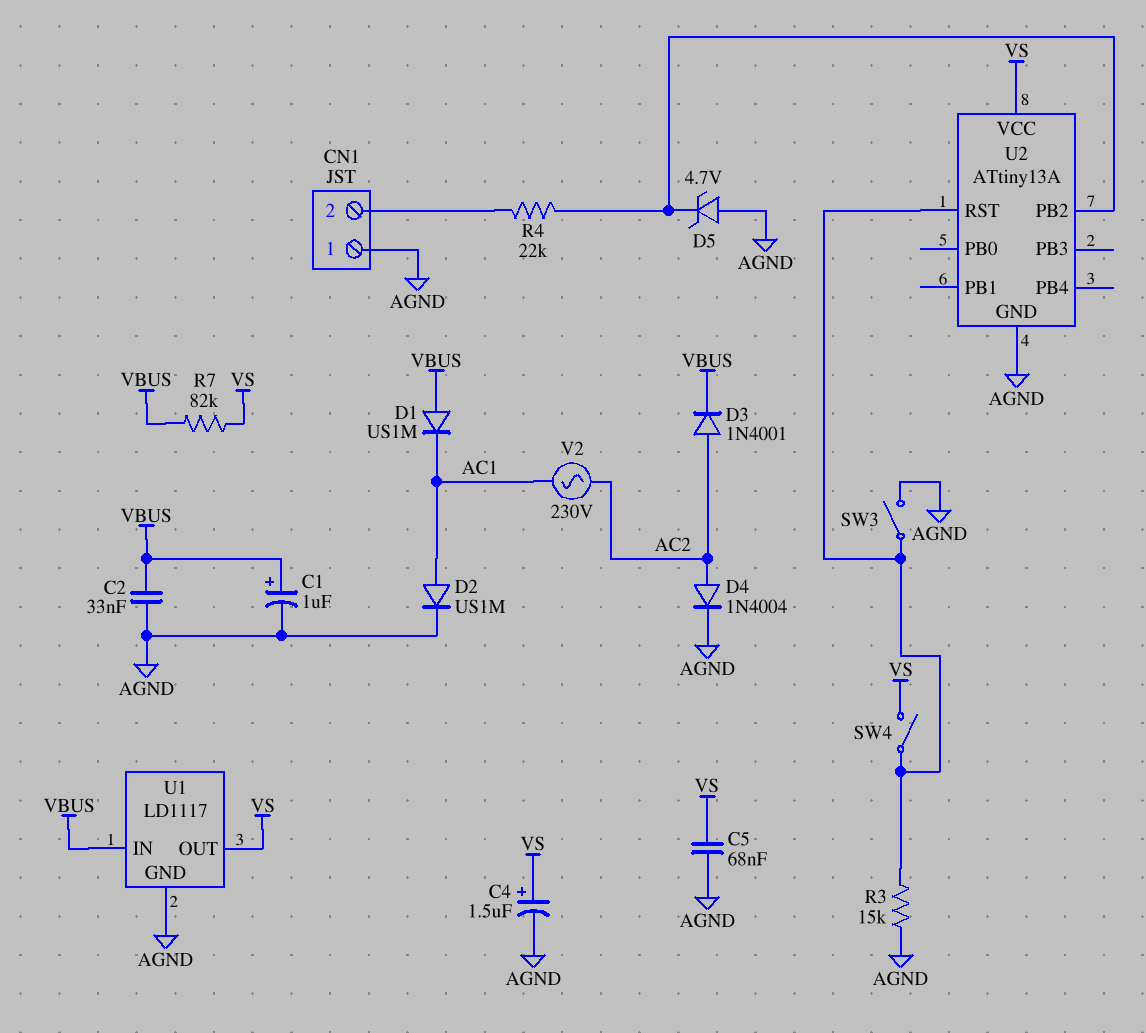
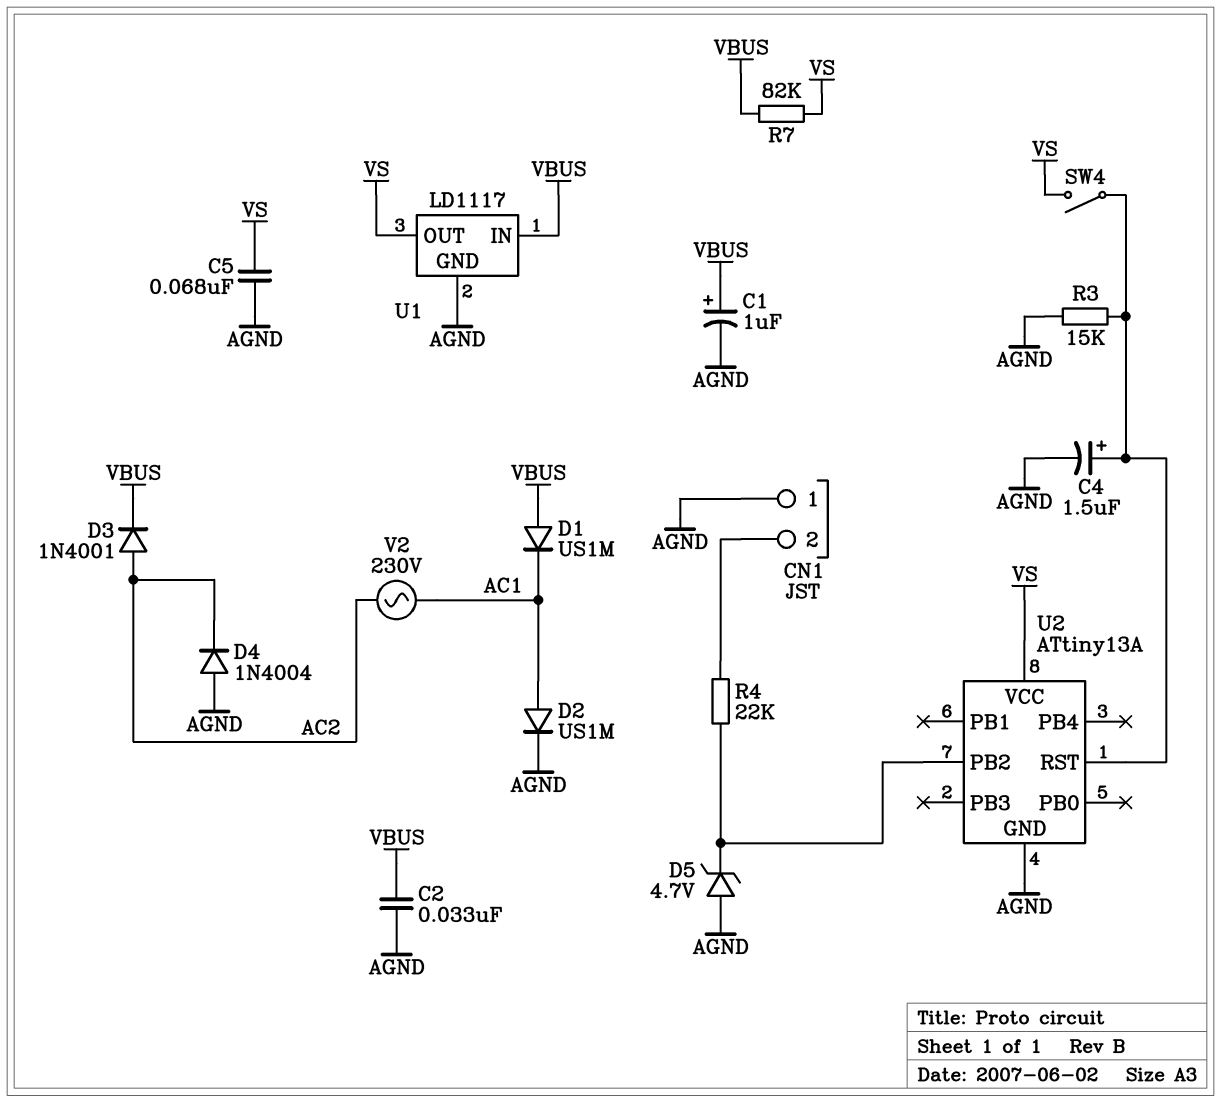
C4: 1.5uF (plus VS, minus AGND) -> 1.5uF (plus U2/RST, minus AGND)
D4: diode 1N4004 (A AC2, K AGND) -> diode 1N4004 (A AGND, K AC2)
SW3: switch (AGND, U2/RST) -> none

